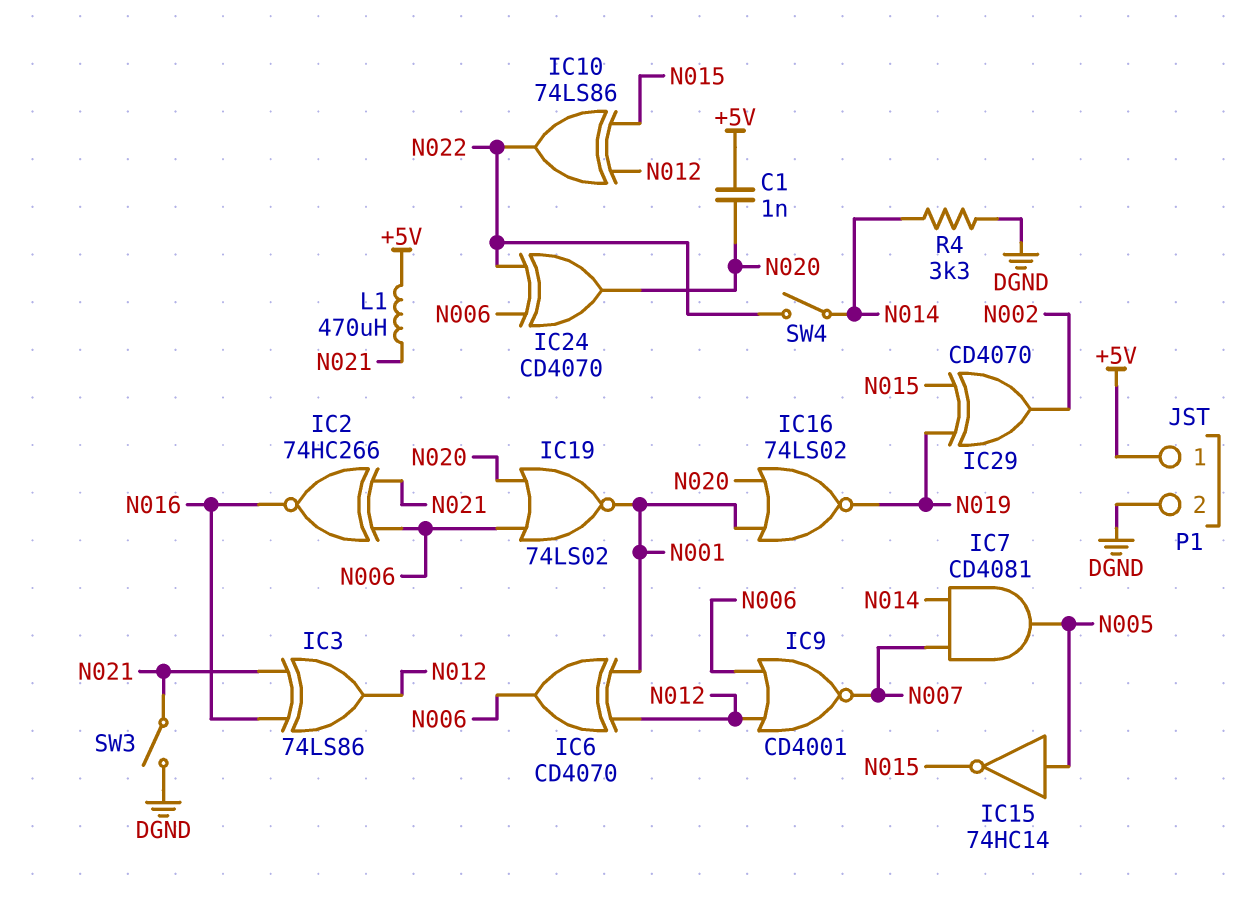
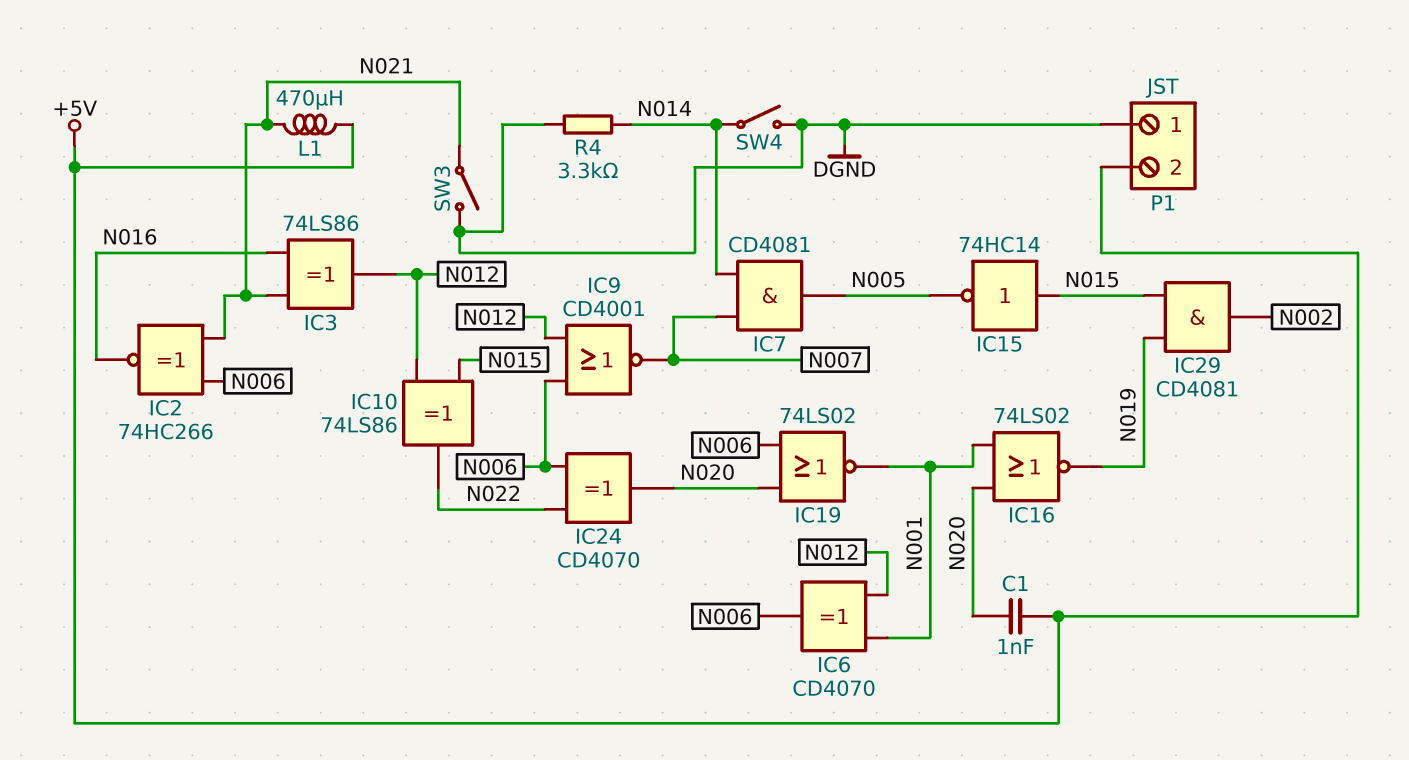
IC15: NOT 74HC14 (in N005, out N015) -> NOT 74HC14 (in N015, out N005)
IC29: XOR CD4070 (in N015, in N019, out N002) -> AND CD4081 (in N015, in N019, out N002)
P1 pin 1: +5V -> DGND
P1 pin 2: DGND -> +5V
SW4: switch (N014, N022) -> switch (DGND, N014)

